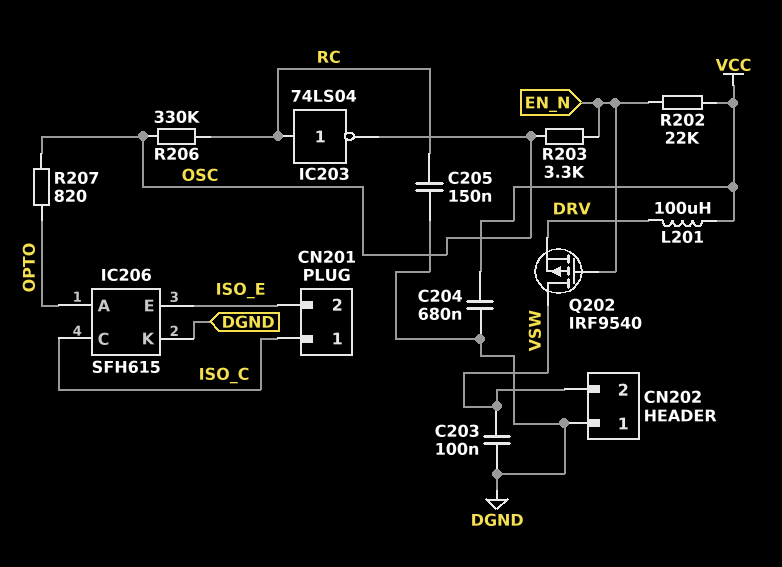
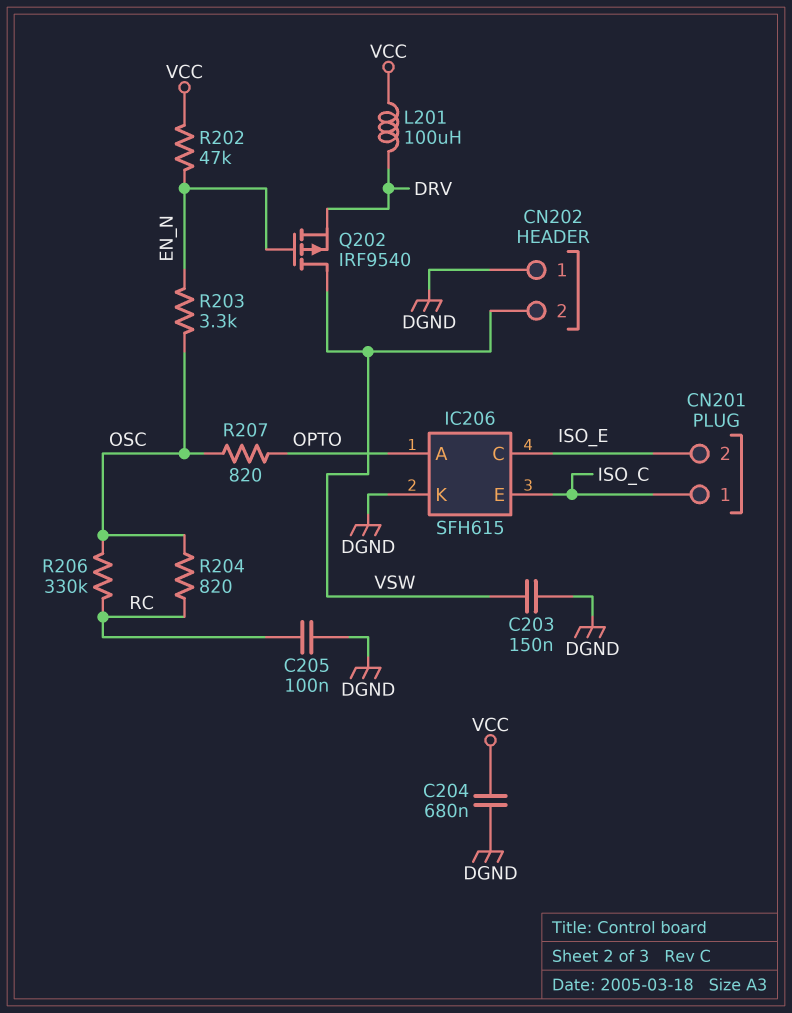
C203: 100nF (DGND, VSW) -> 150nF (DGND, VSW)
C205: 150nF (DGND, RC) -> 100nF (DGND, RC)
IC203: NOT 74LS04 (in RC, out OSC) -> none
IC206 pin C: ISO_C -> ISO_E
IC206 pin E: ISO_E -> ISO_C
R202: 22k (EN_N, VCC) -> 47k (EN_N, VCC)
R204: none -> 820 (OSC, RC)

